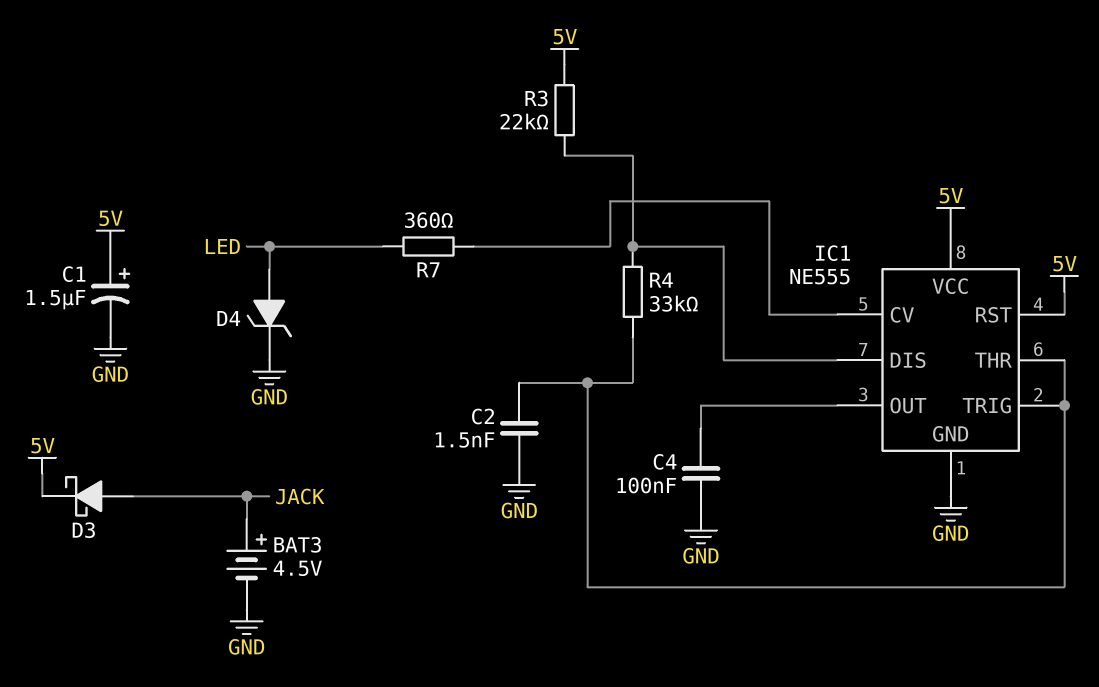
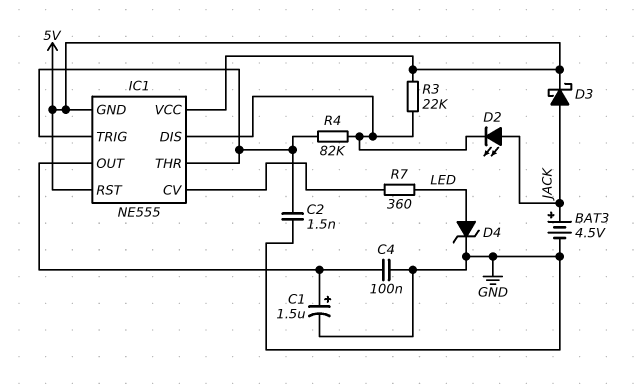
C1: 1.5uF (plus 5V, minus GND) -> 1.5uF (plus IC1/OUT, minus GND)
D2: none -> LED (A JACK, K IC1/DIS)
IC1 pin GND: GND -> 5V
R4: 33k (IC1/DIS, IC1/THR) -> 82k (IC1/DIS, IC1/THR)

